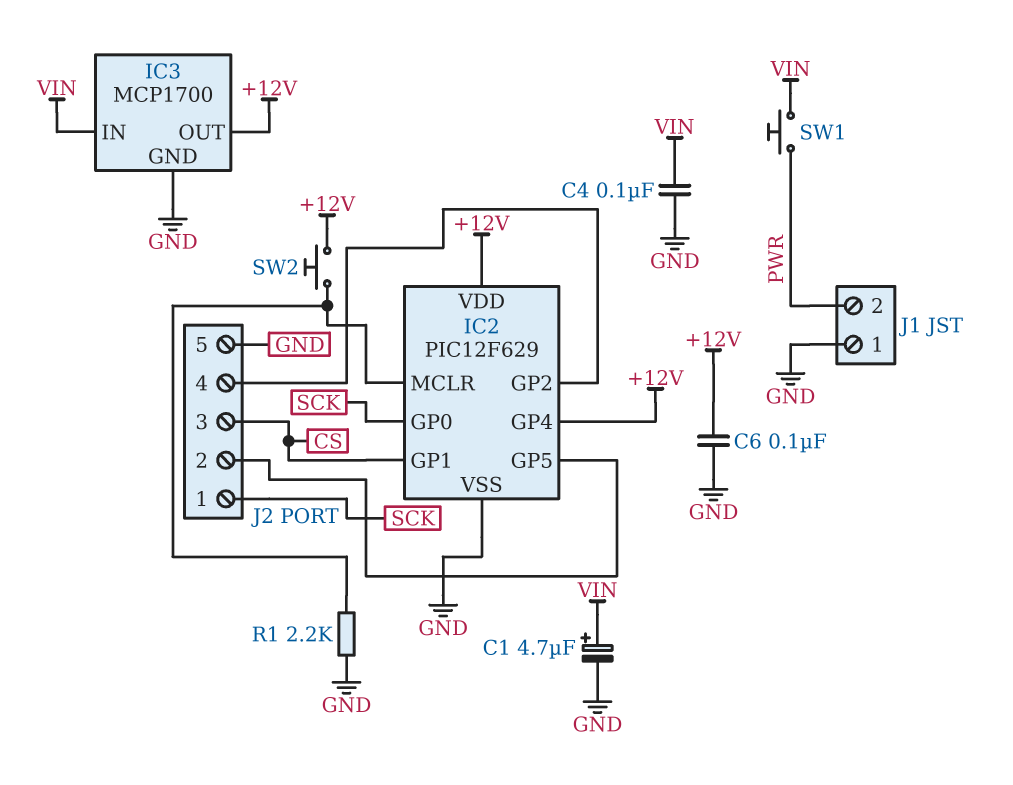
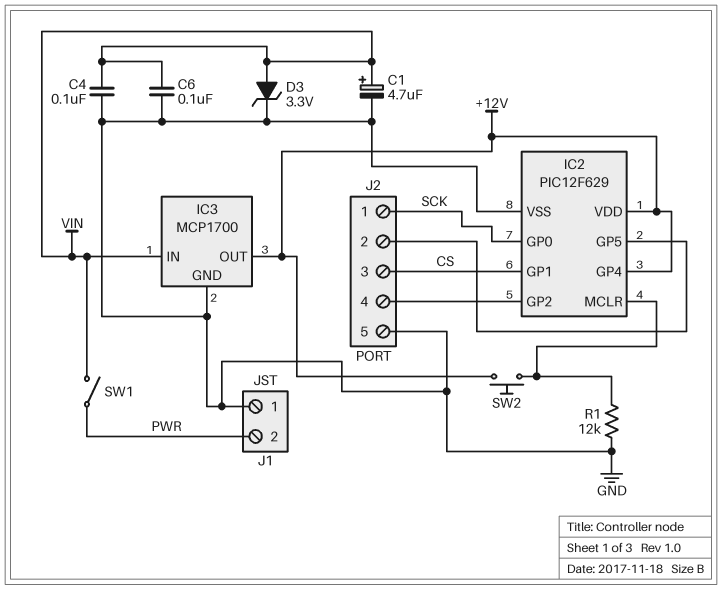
C6: 100nF (+12V, GND) -> 100nF (GND, VIN)
D3: none -> zener 3.3V (A VIN, K GND)
R1: 2.2k (GND, IC2/MCLR) -> 12k (GND, IC2/MCLR)
SW1: button (PWR, VIN) -> switch (PWR, VIN)

